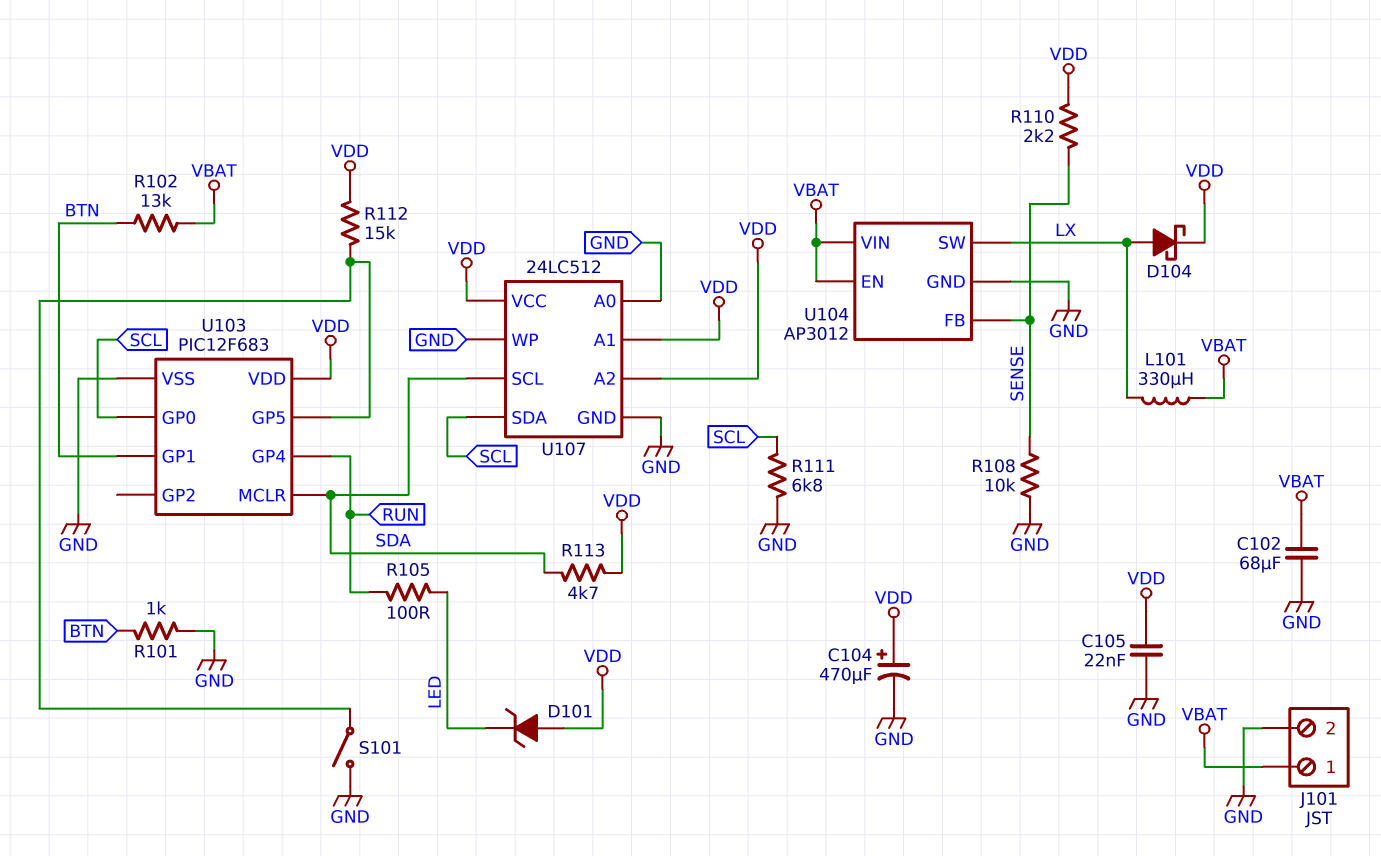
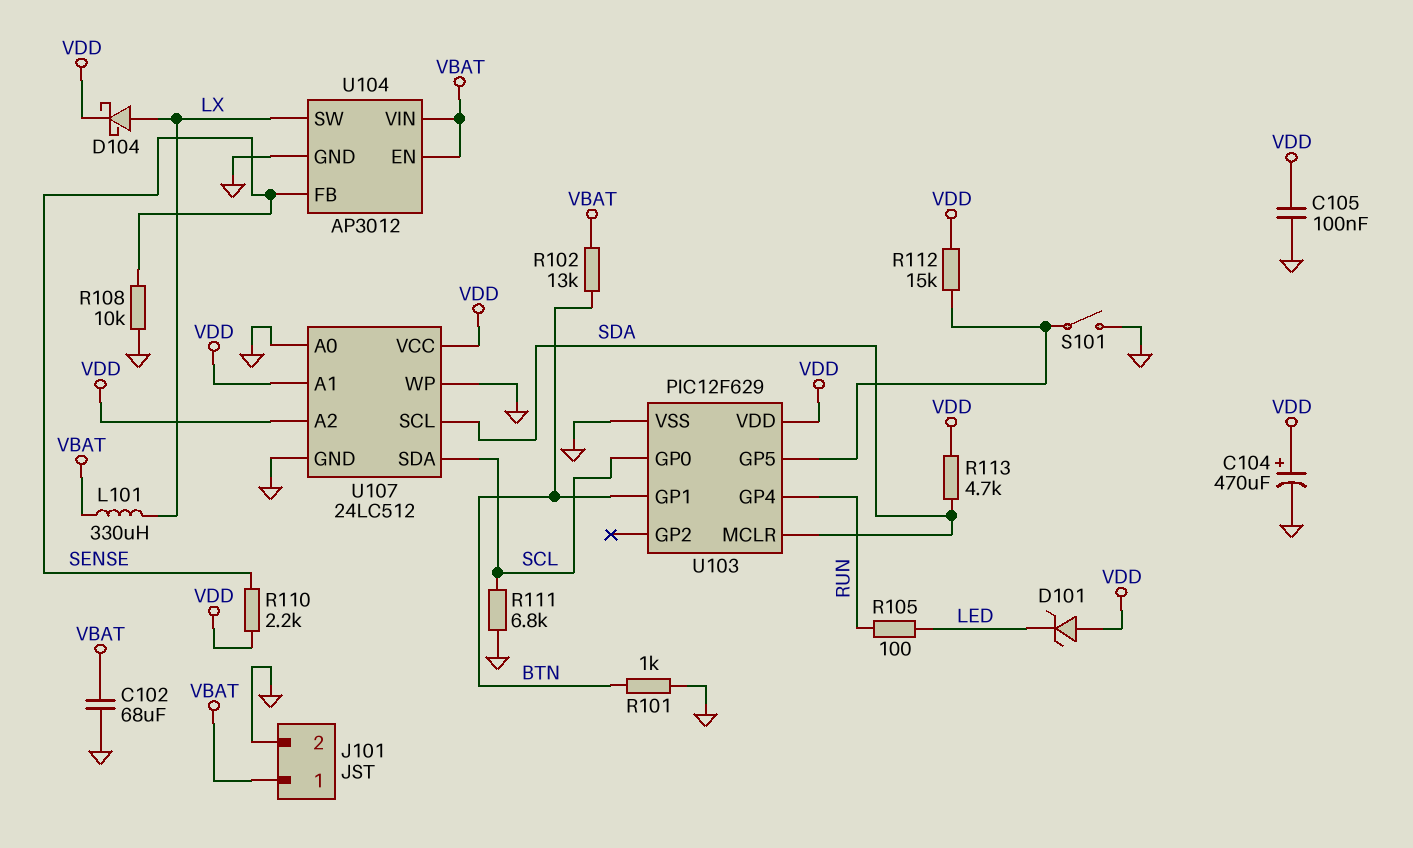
C105: 22nF (GND, VDD) -> 100nF (GND, VDD)
U103: PIC12F683 -> PIC12F629

